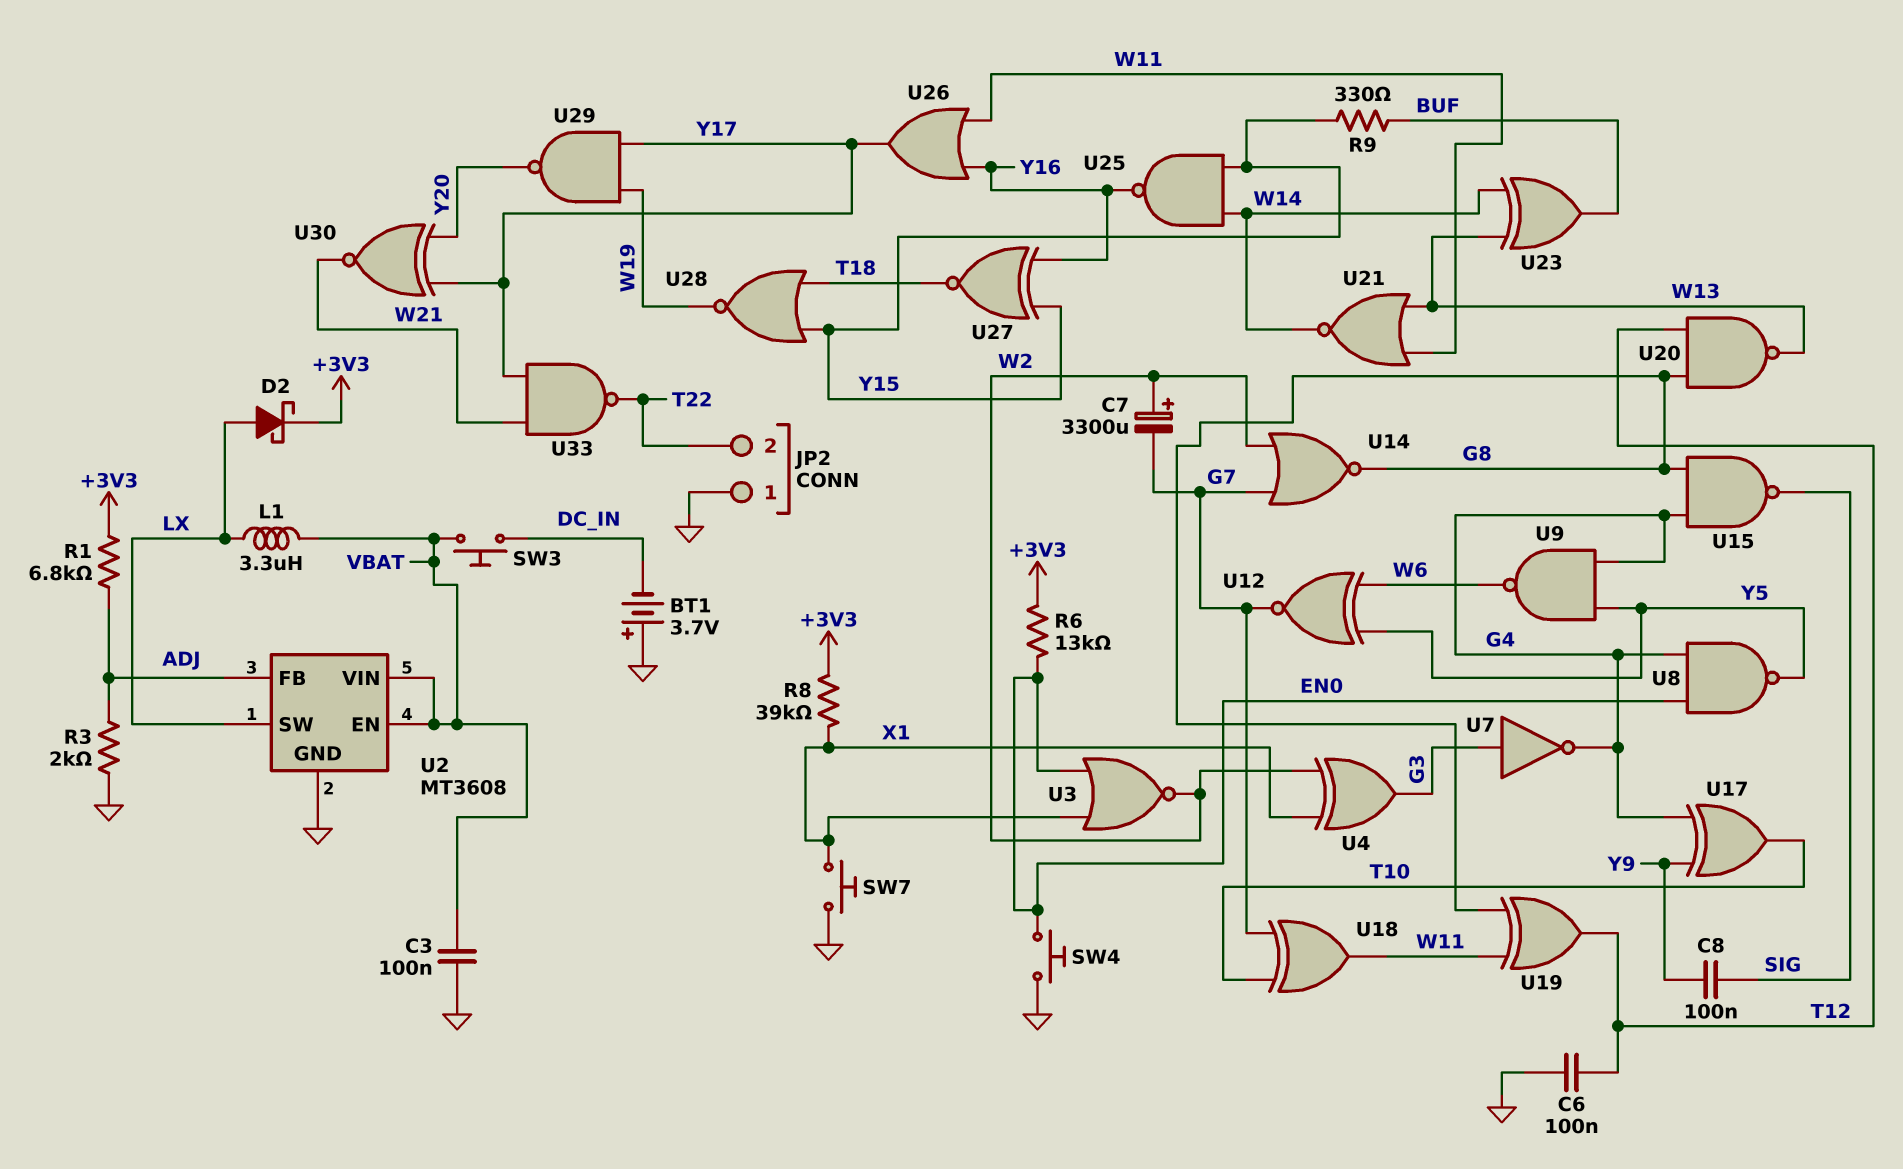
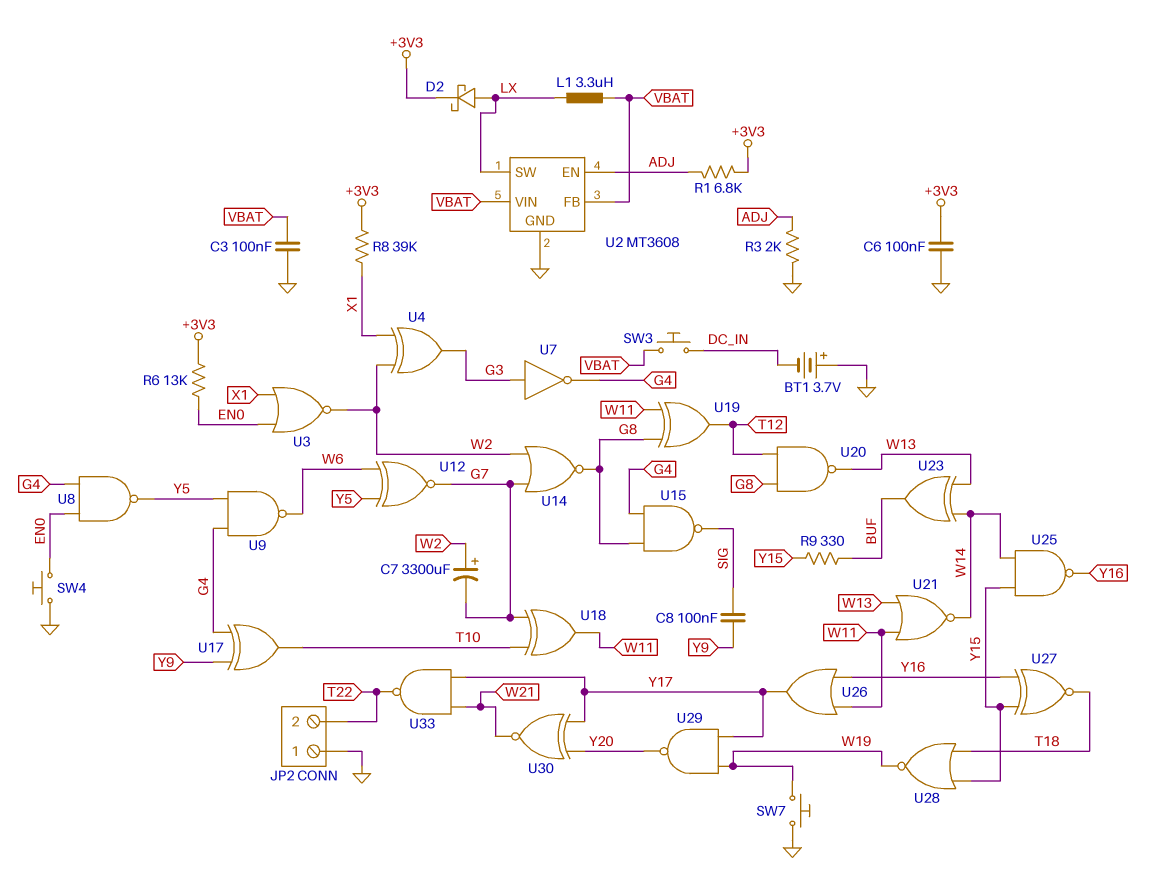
C6: 100nF (GND, T12) -> 100nF (+3V3, GND)
SW7: button (GND, X1) -> button (GND, W19)
U2 pin EN: VBAT -> ADJ
U2 pin FB: ADJ -> VBAT

